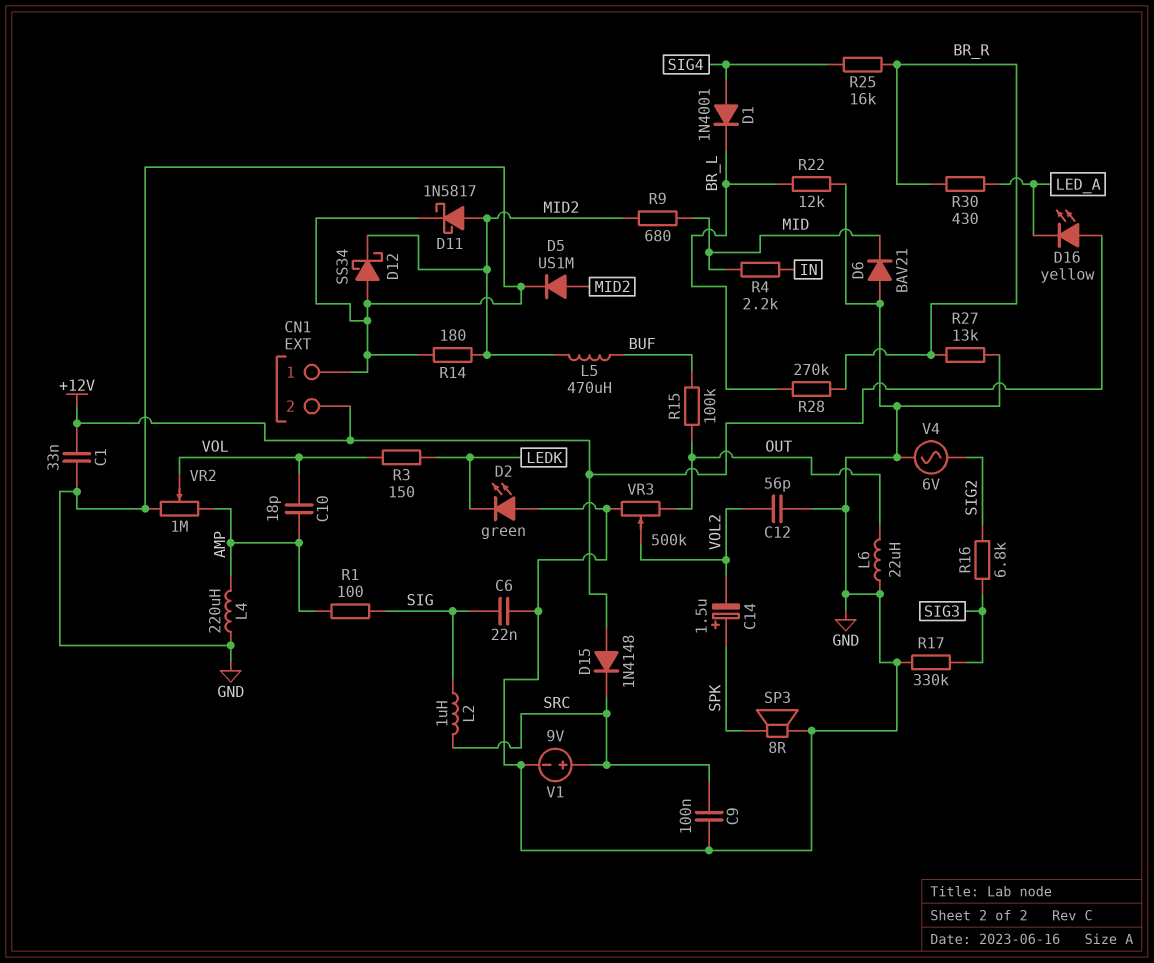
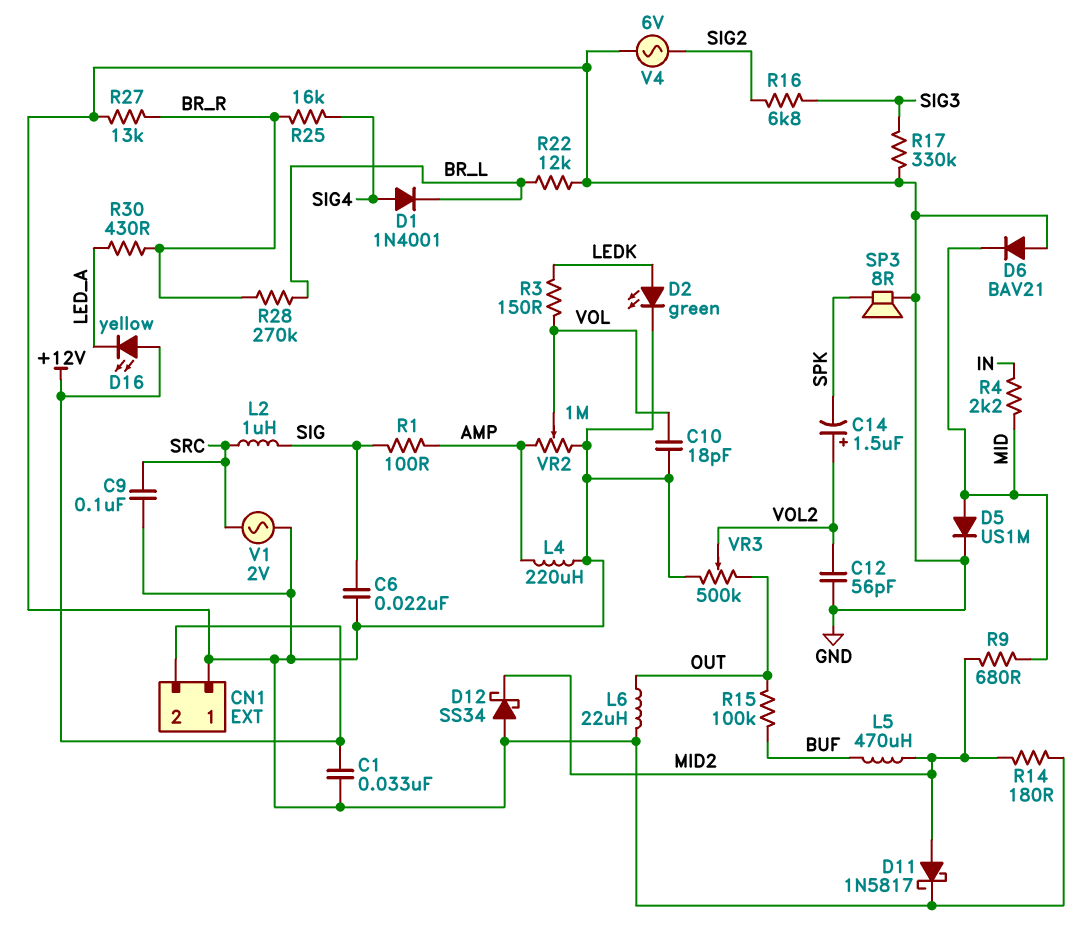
C10: 18pF (AMP, VOL) -> 18pF (GND, VOL)
C14: 1.5uF (plus SPK, minus VOL2) -> 1.5uF (plus VOL2, minus SPK)
D2: LED green (A GND, K LEDK) -> LED green (A LEDK, K GND)
D5: diode US1M (A MID2, K GND) -> diode US1M (A MID, K GND)
D15: diode 1N4148 (A +12V, K SRC) -> none
V1: 9V (plus SRC, minus GND) -> AC 2V (GND, SRC)

